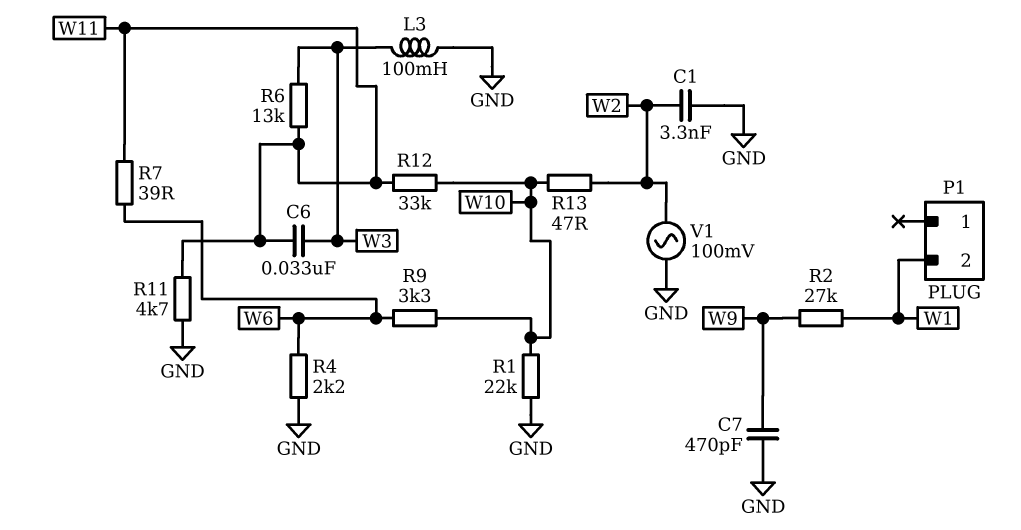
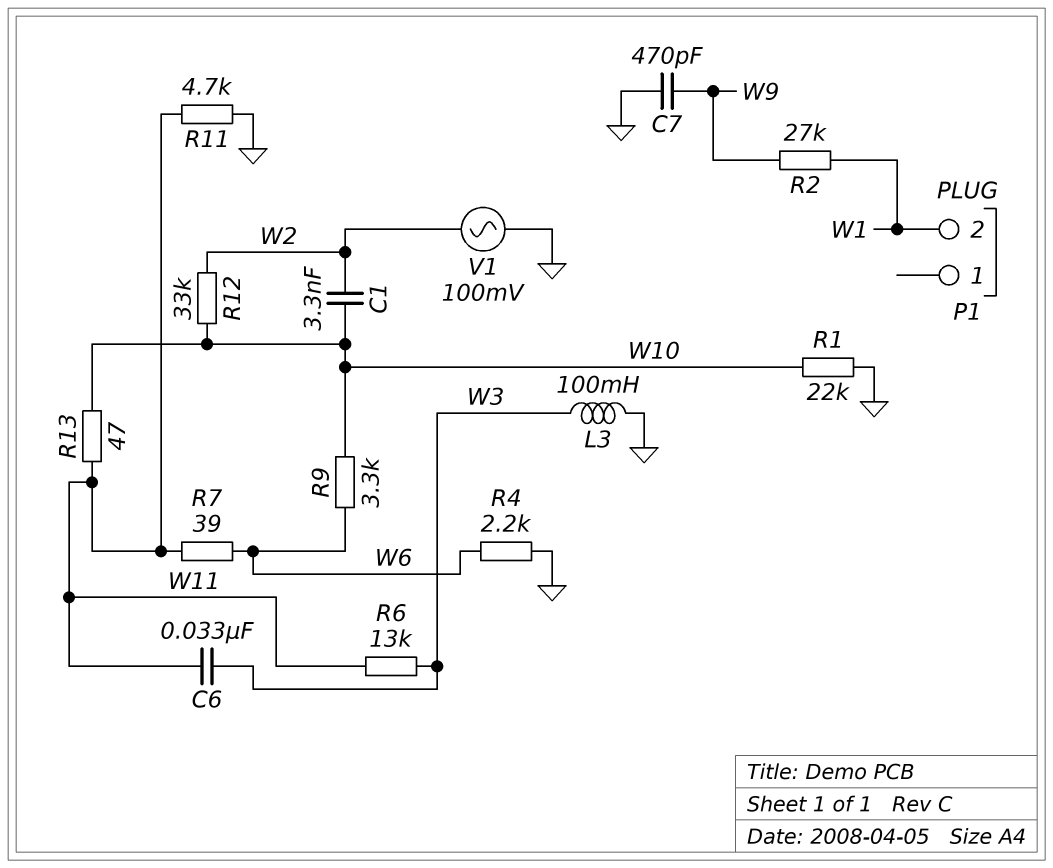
C1: 3.3nF (GND, W2) -> 3.3nF (W2, W10)
R12: 33k (W10, W11) -> 33k (W2, W10)
R13: 47 (W2, W10) -> 47 (W10, W11)

